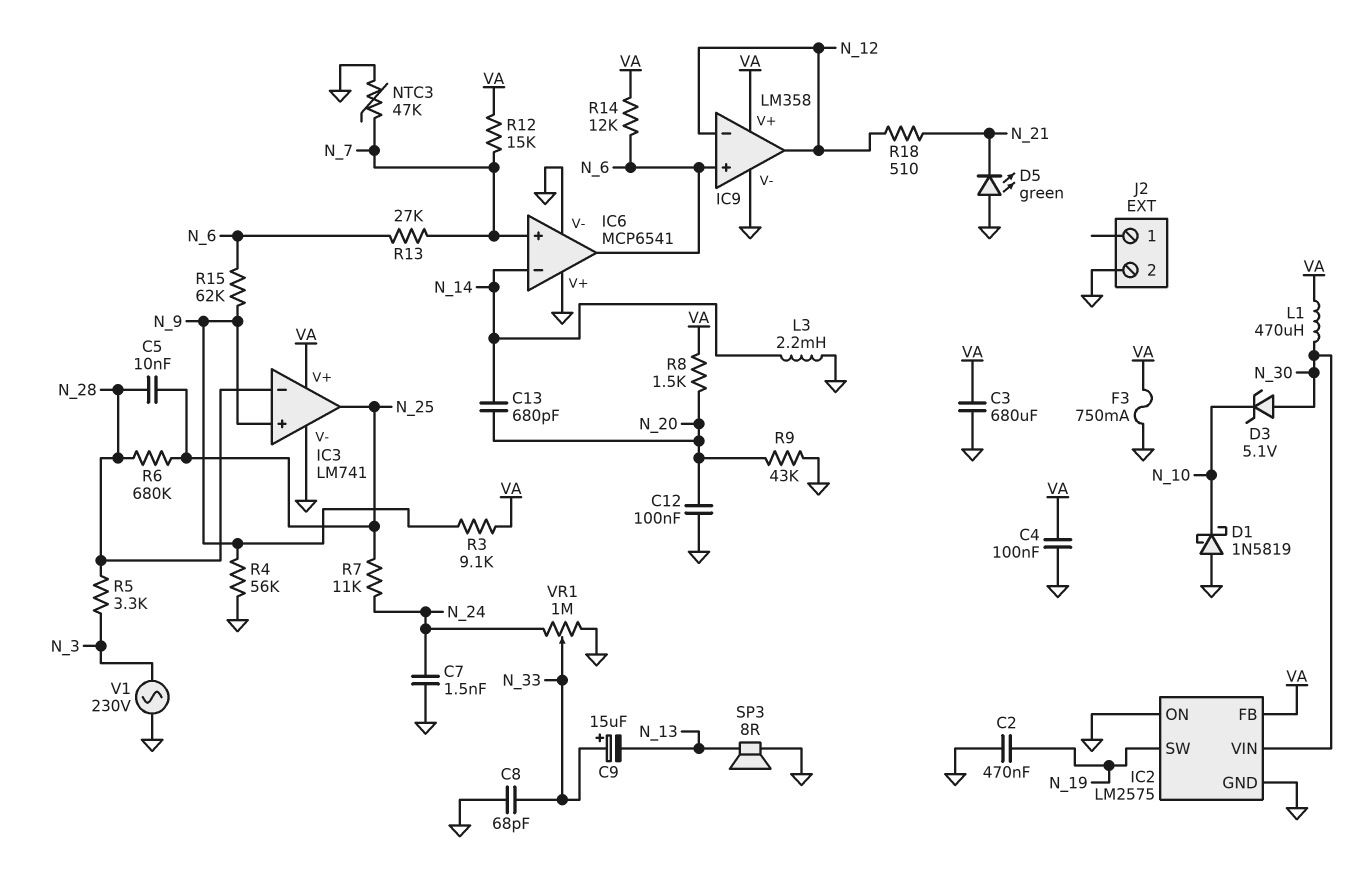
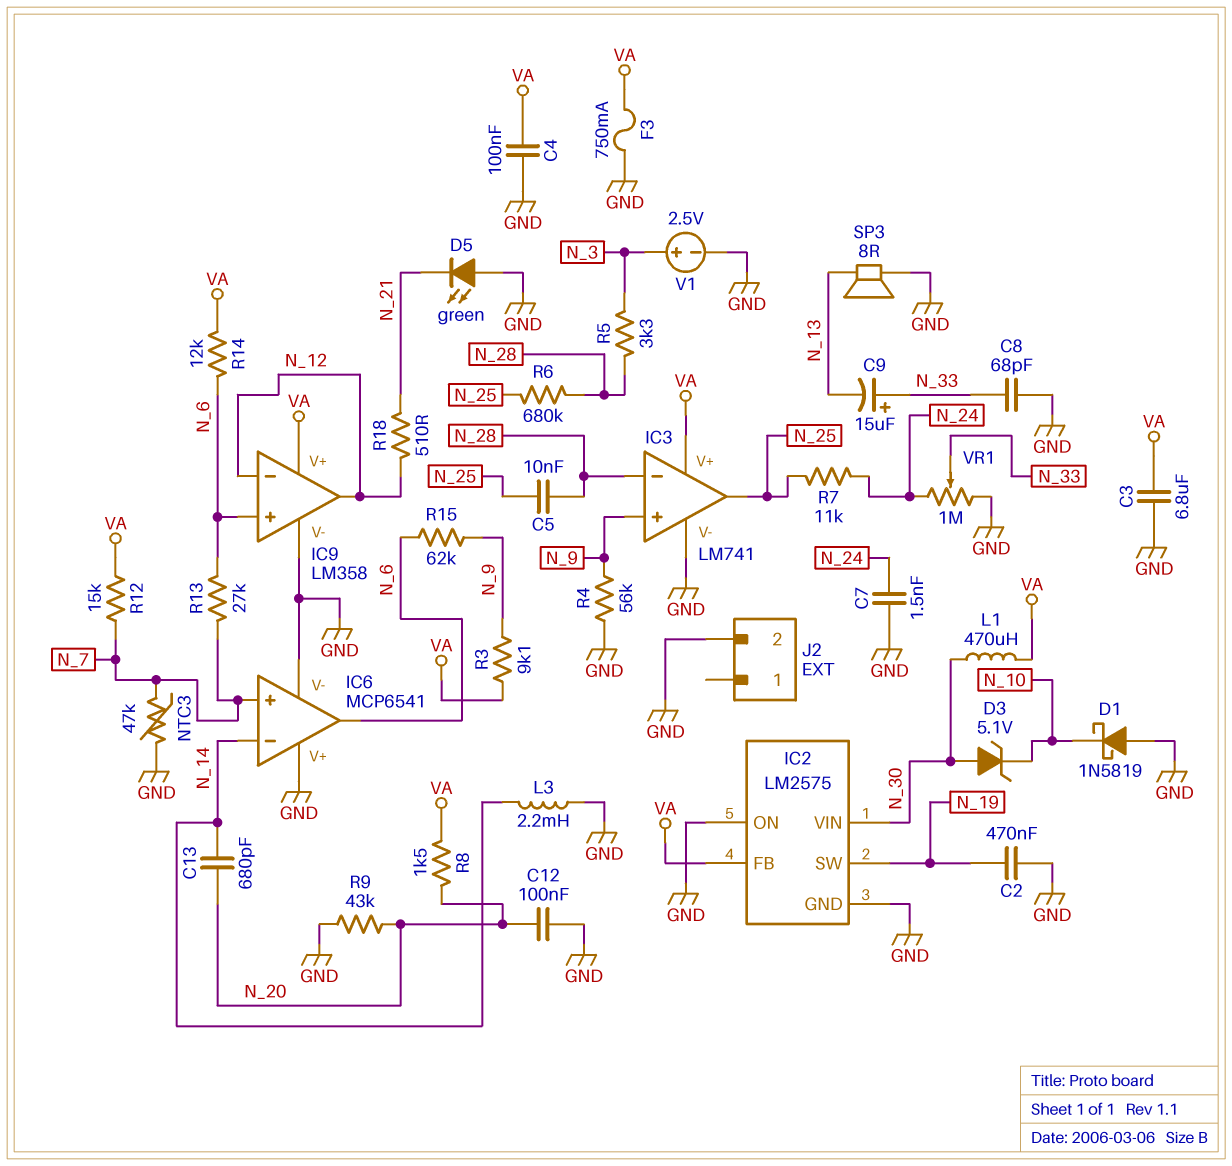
C3: 680uF (GND, VA) -> 6.8uF (GND, VA)
V1: AC 230V (GND, N_3) -> 2.5V (plus N_3, minus GND)

